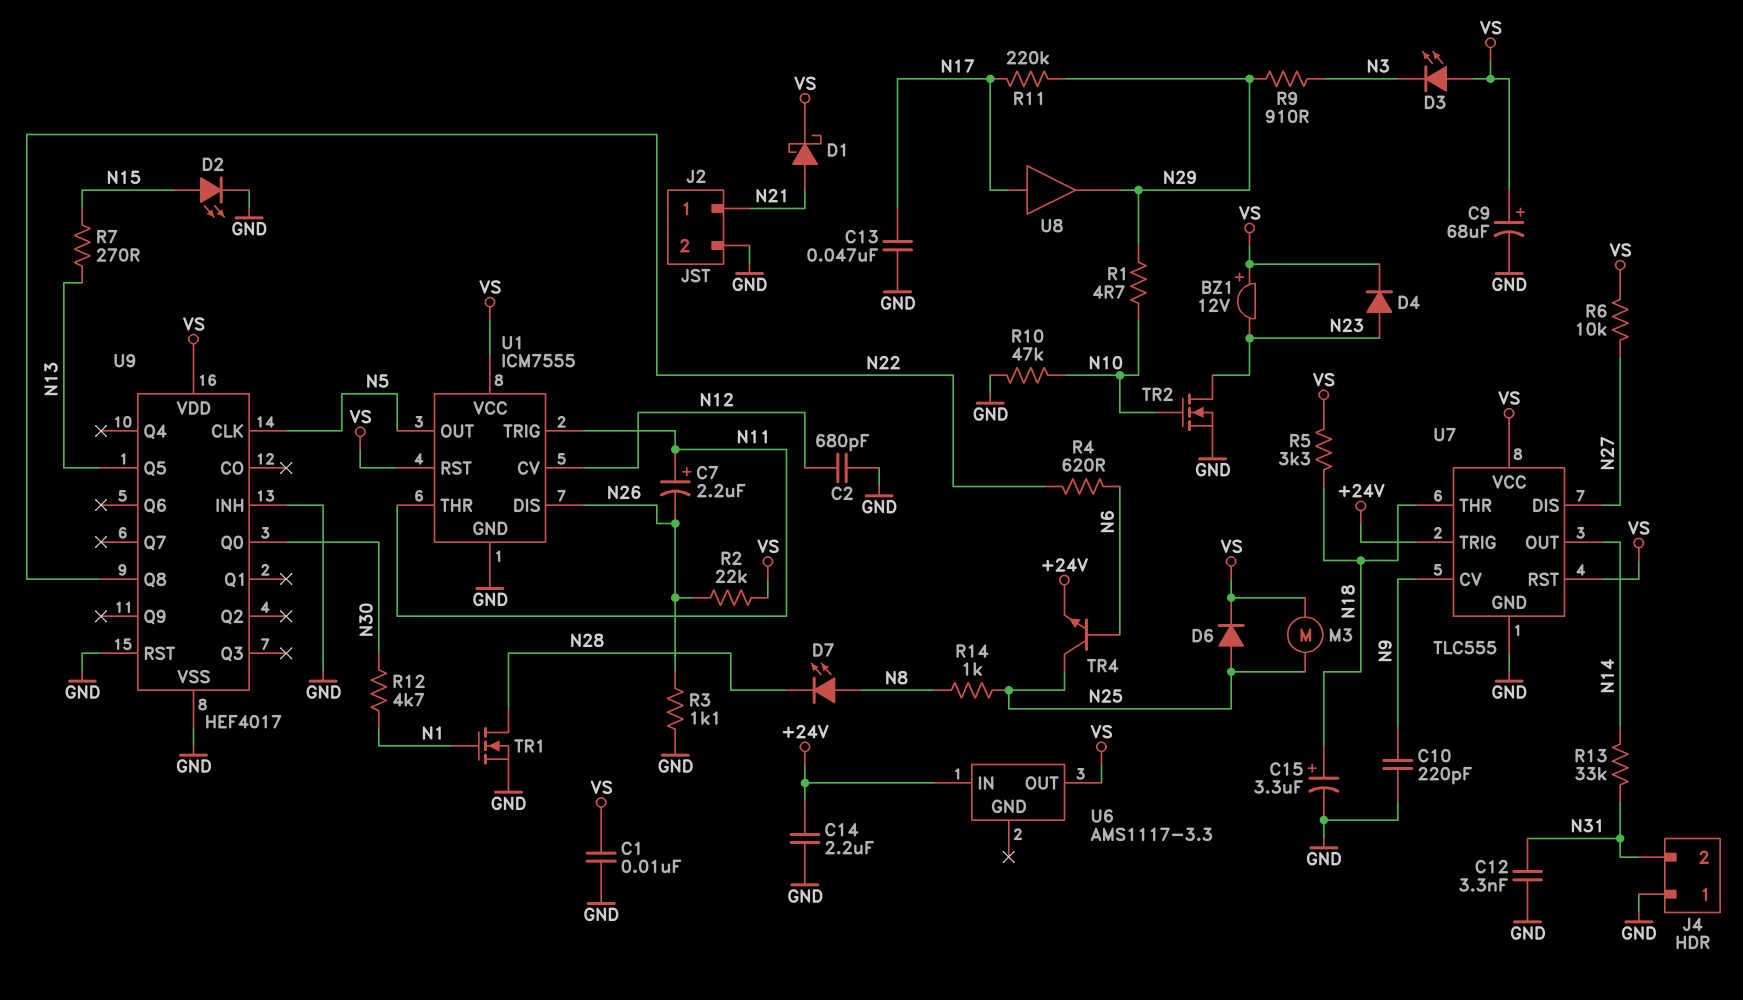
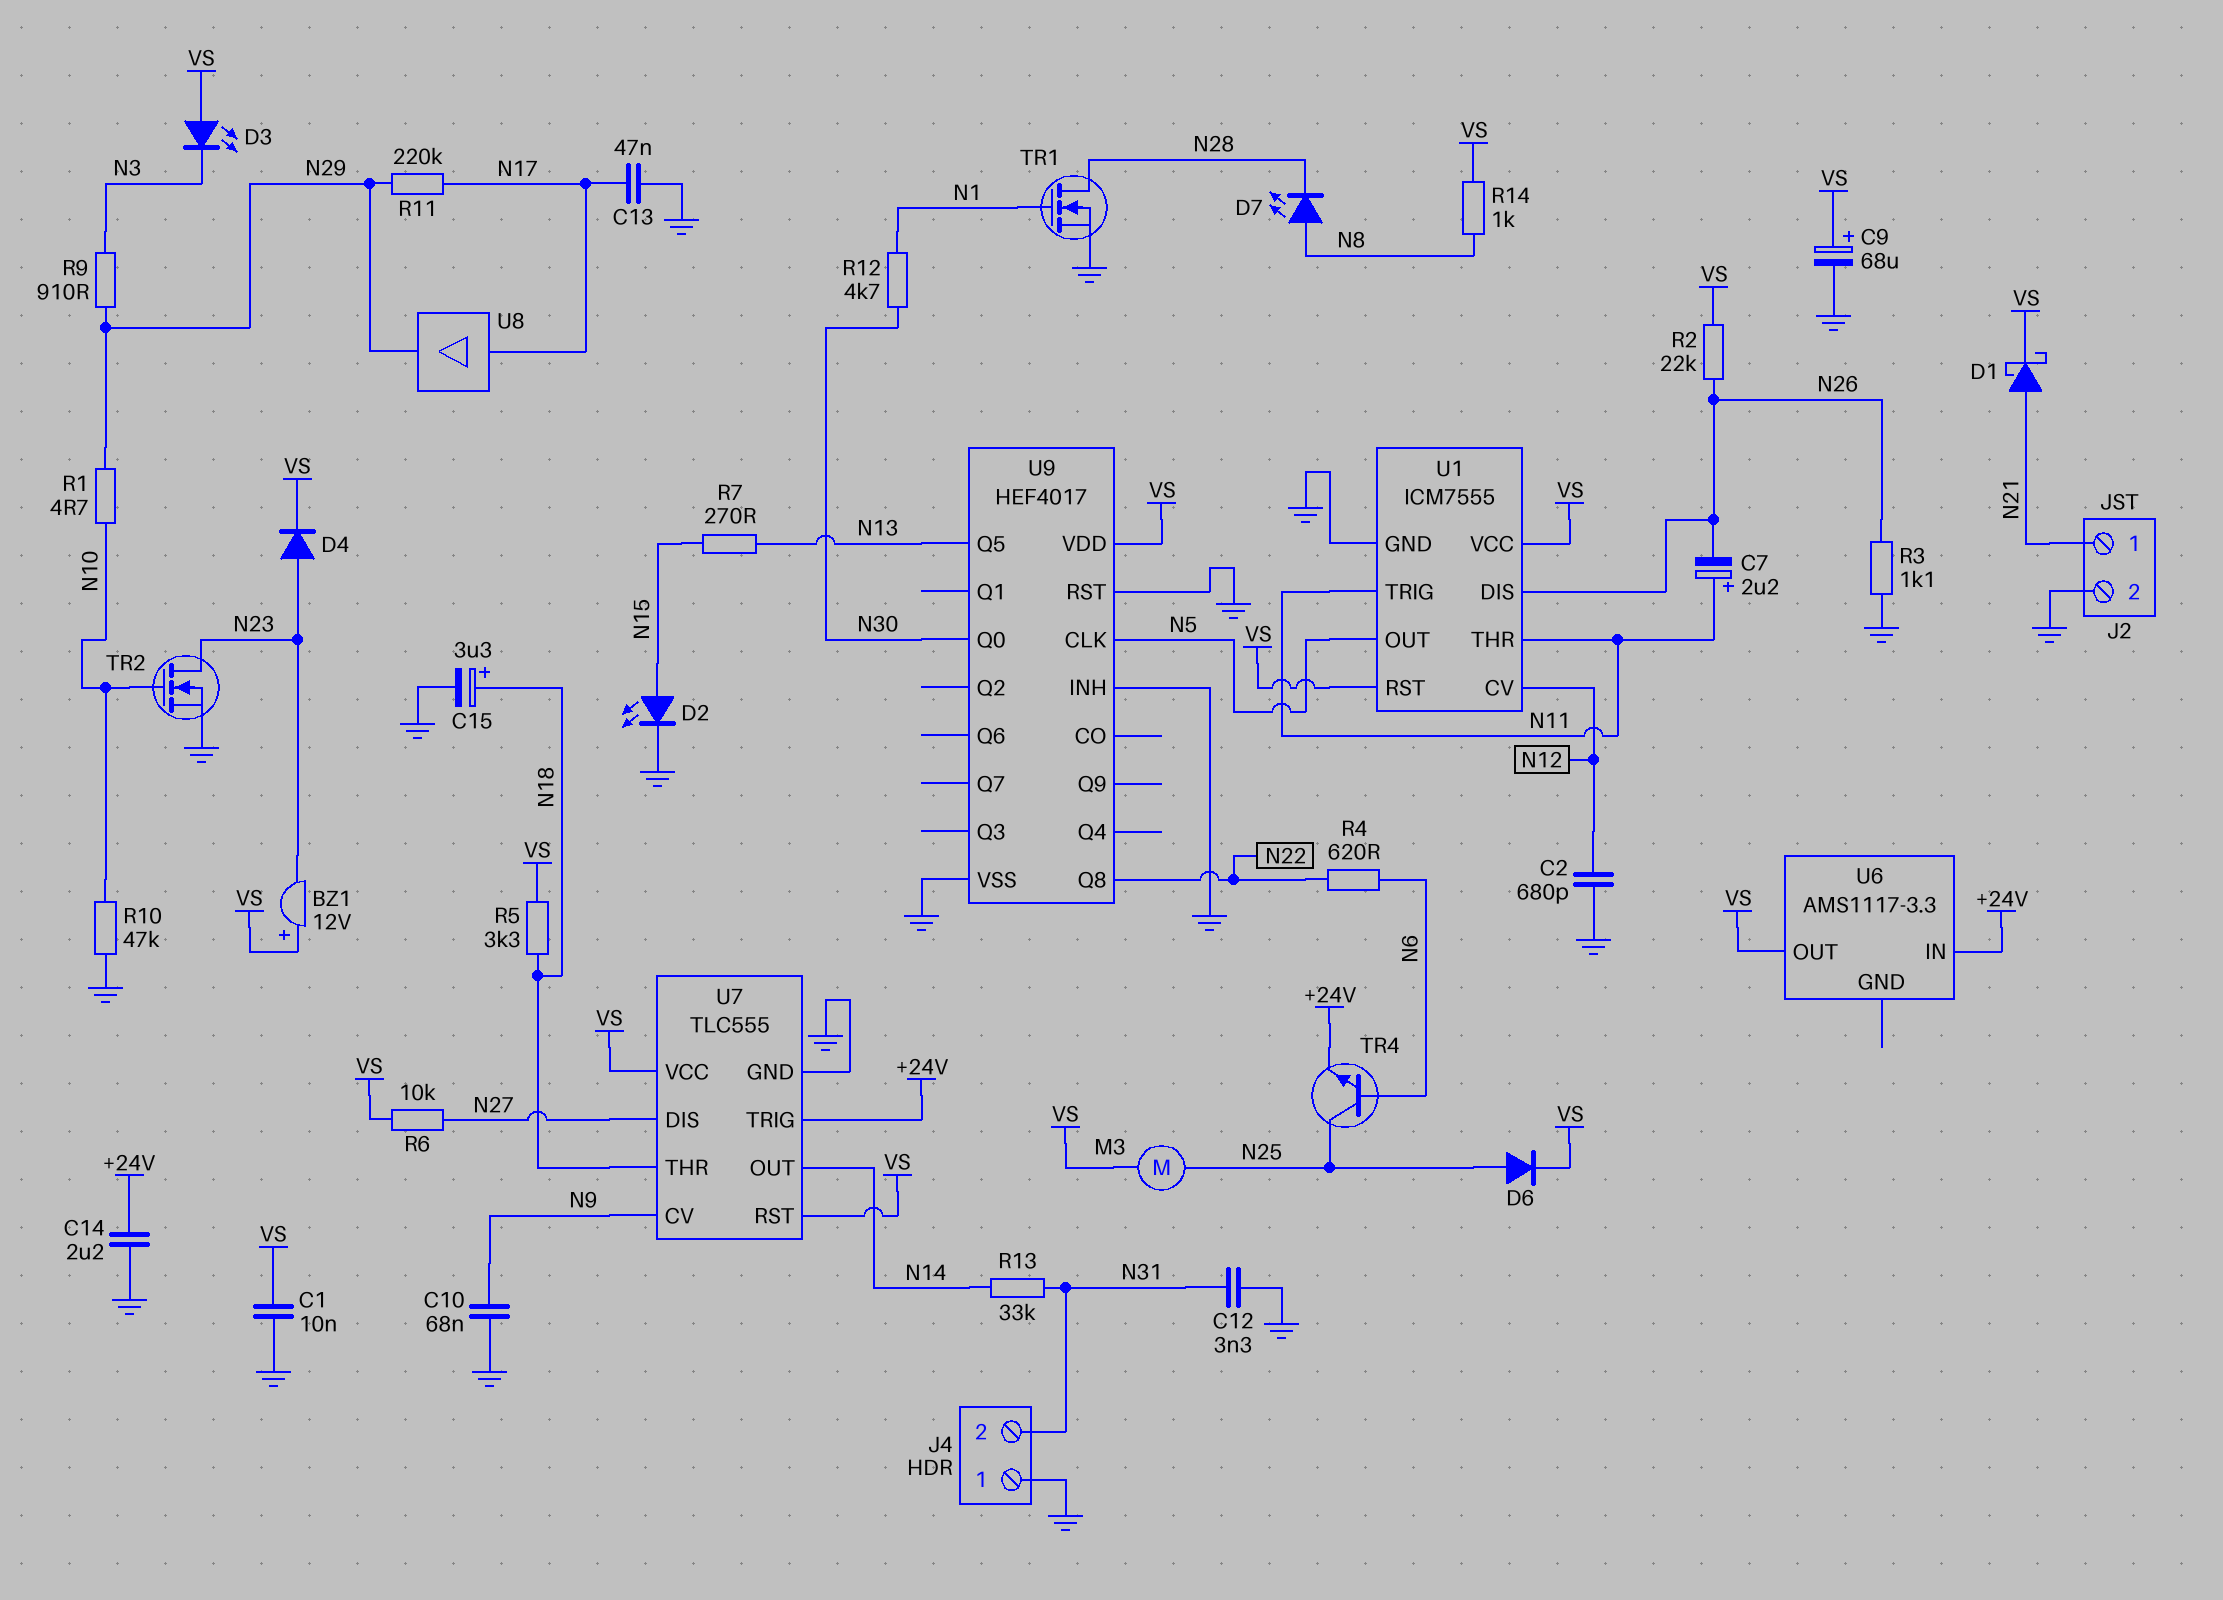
C10: 220pF (GND, N9) -> 68nF (GND, N9)
R14: 1k (N8, N25) -> 1k (N8, VS)

